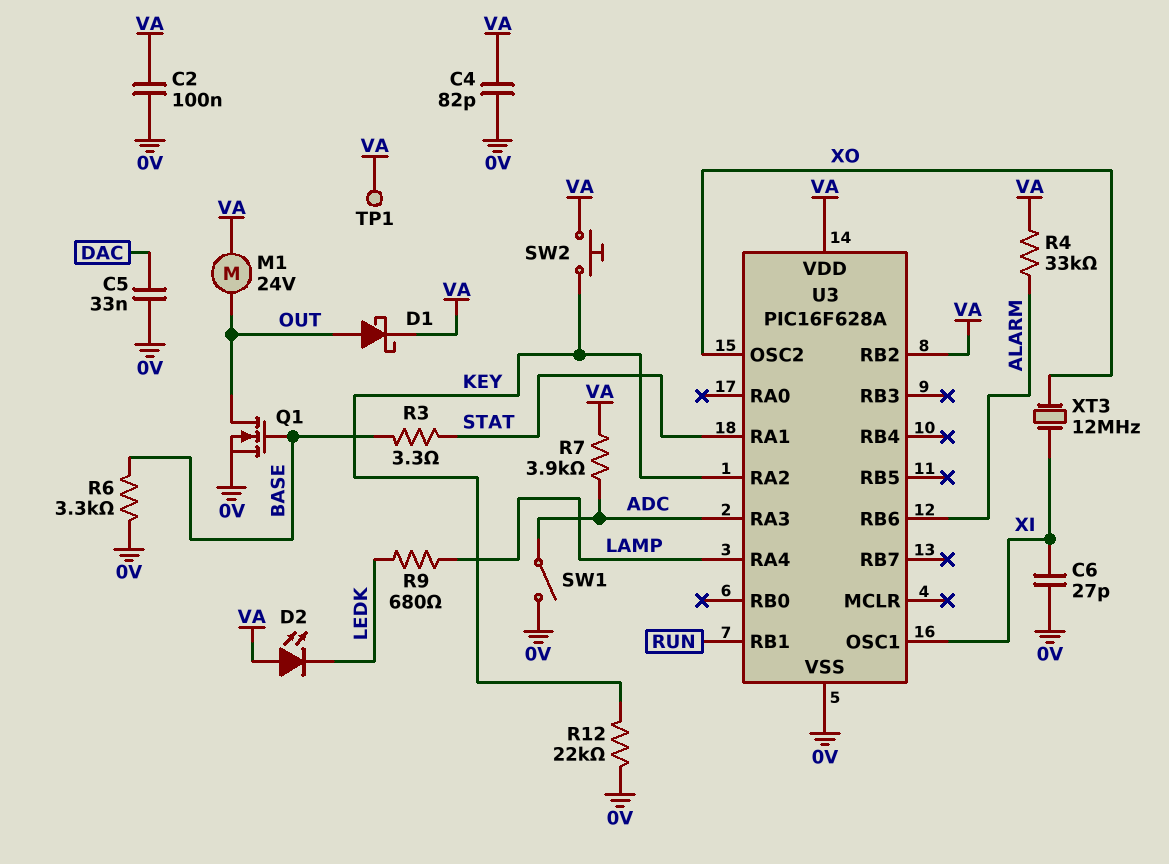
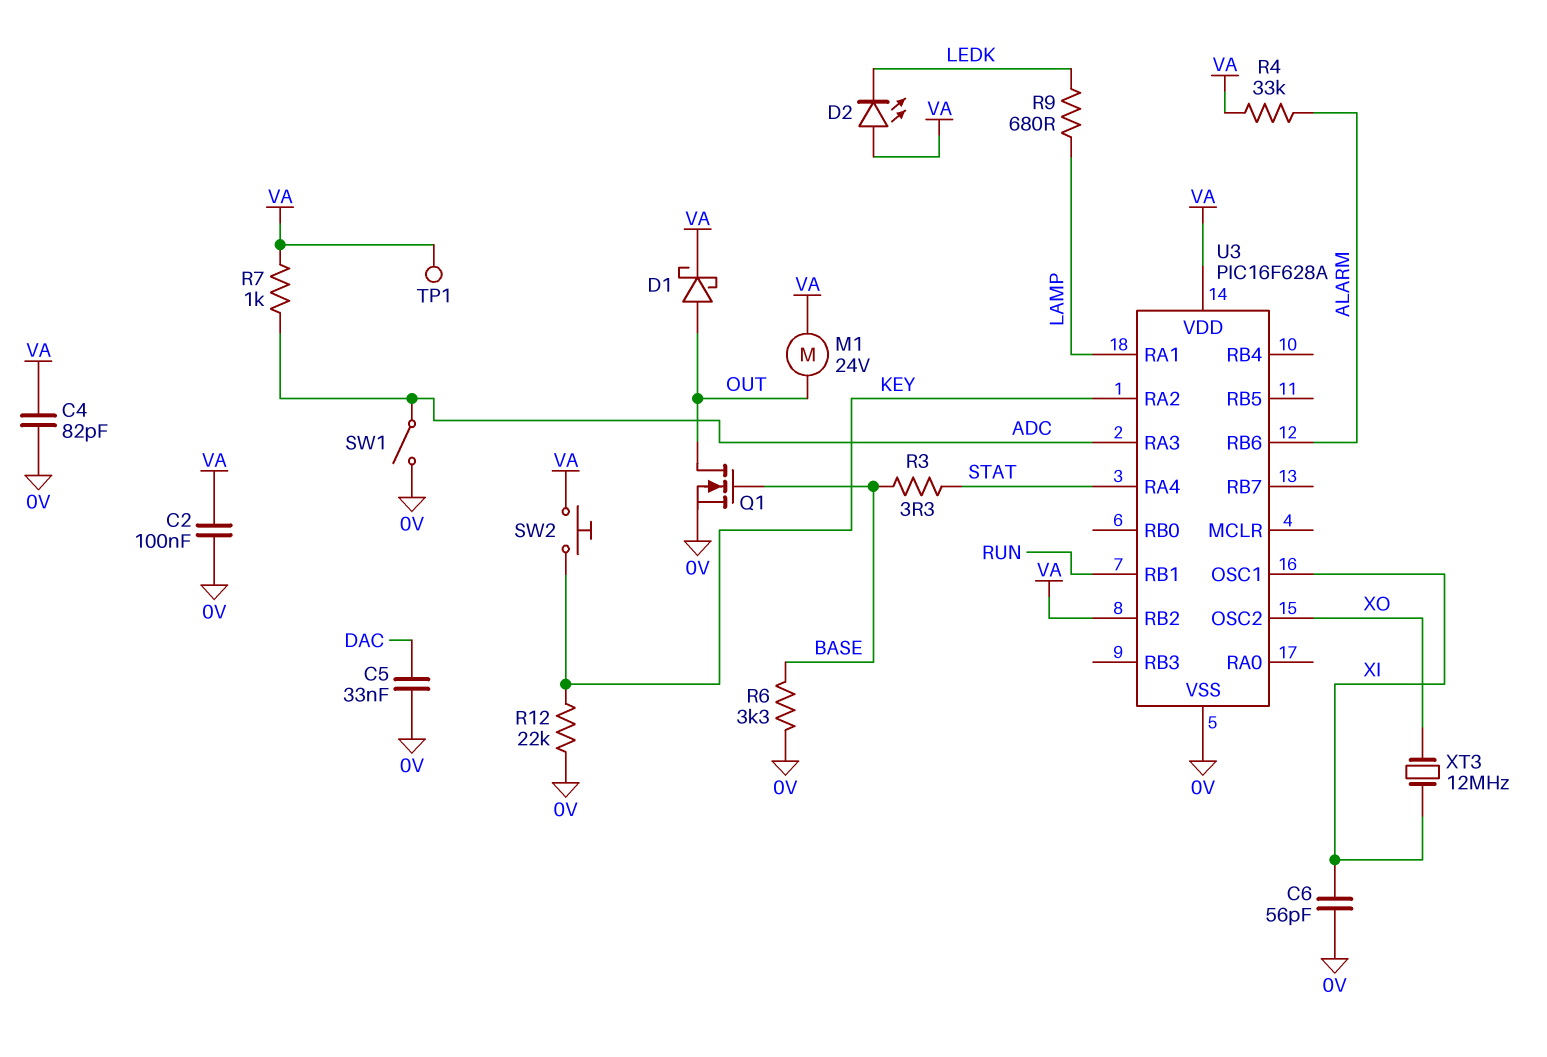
C6: 27pF (0V, XI) -> 56pF (0V, XI)
R7: 3.9k (ADC, VA) -> 1k (ADC, VA)
U3 pin RA1: STAT -> LAMP
U3 pin RA4: LAMP -> STAT

